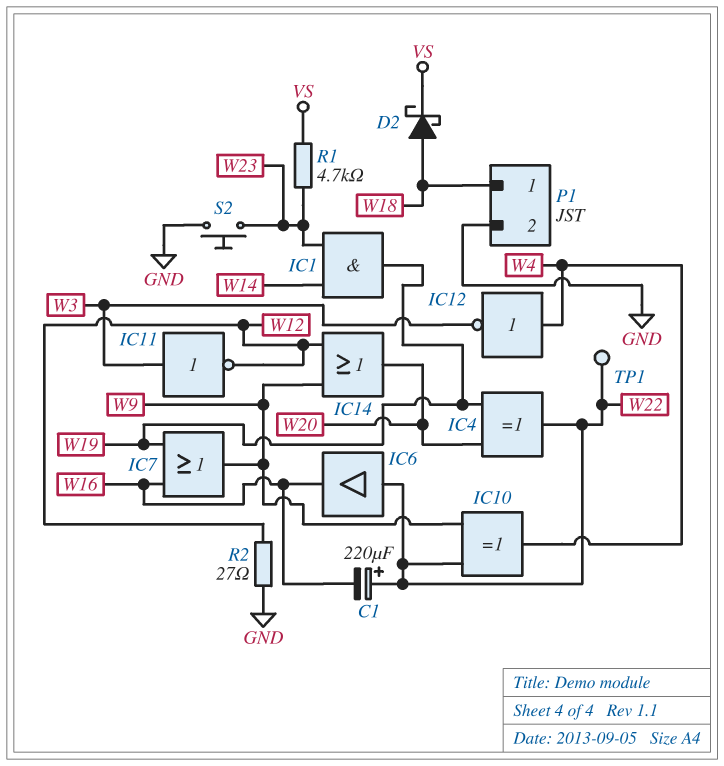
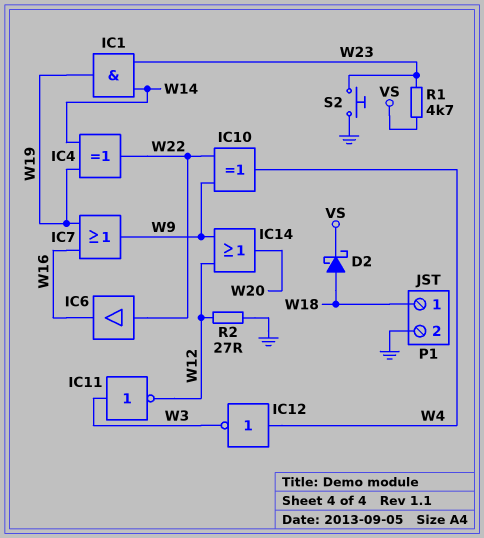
C1: 220uF (plus W22, minus W16) -> none
IC4: XOR (in W19, in W20, out W22) -> XOR (in W14, in W19, out W22)
TP1: test point (W22) -> none

